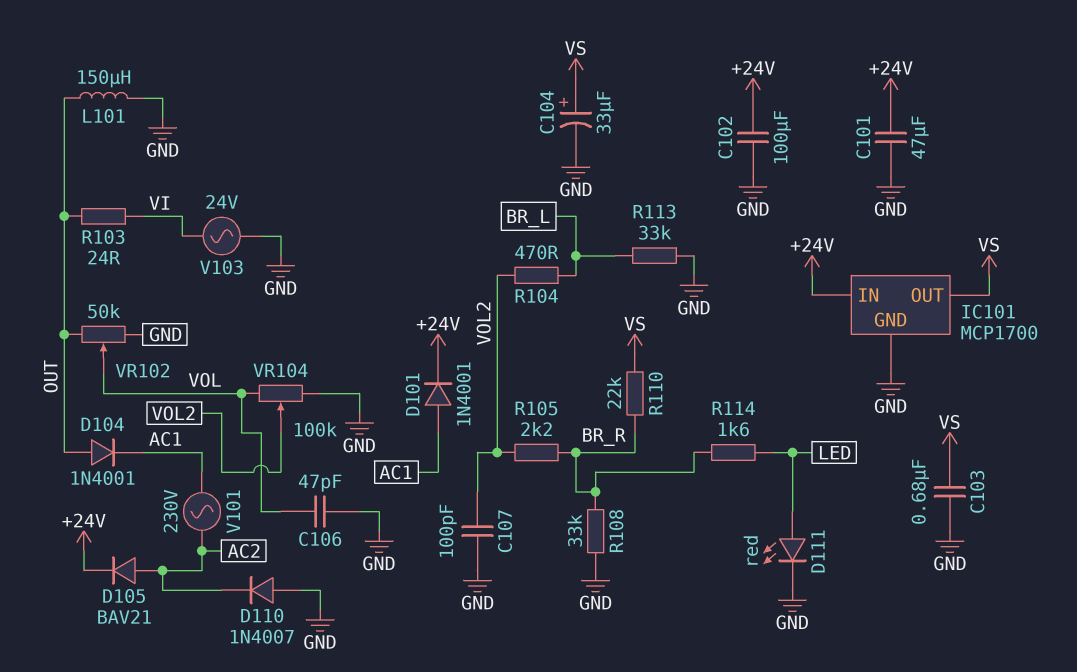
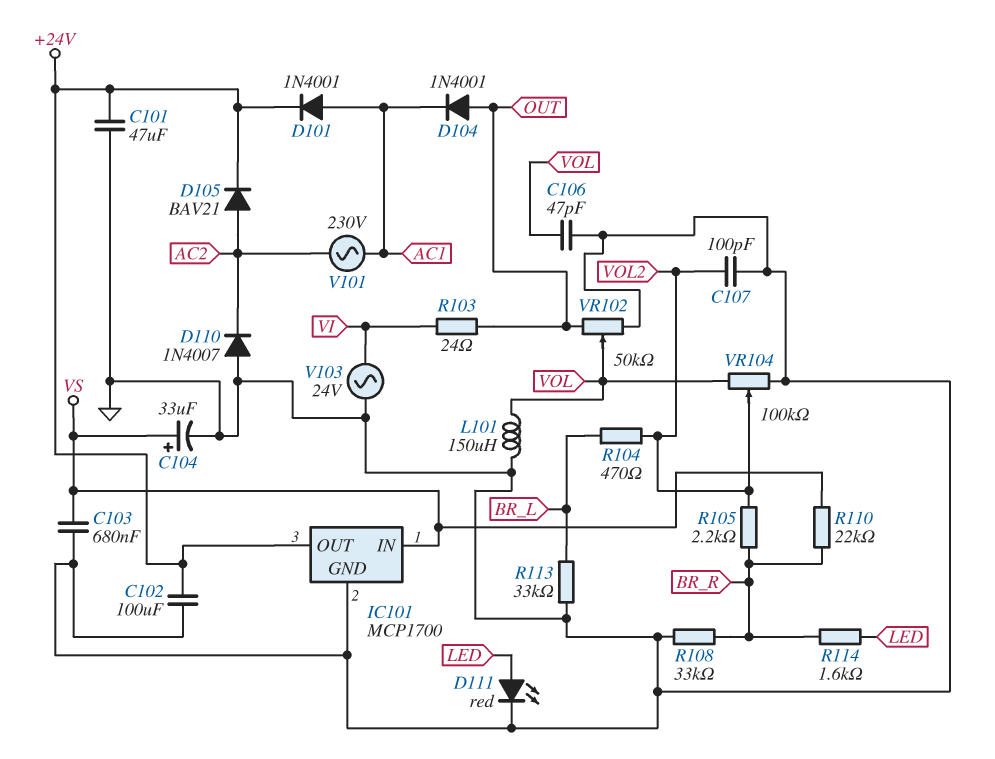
IC101 pin IN: +24V -> VS
IC101 pin OUT: VS -> +24V
L101: 150uH (GND, OUT) -> 150uH (GND, VOL)

